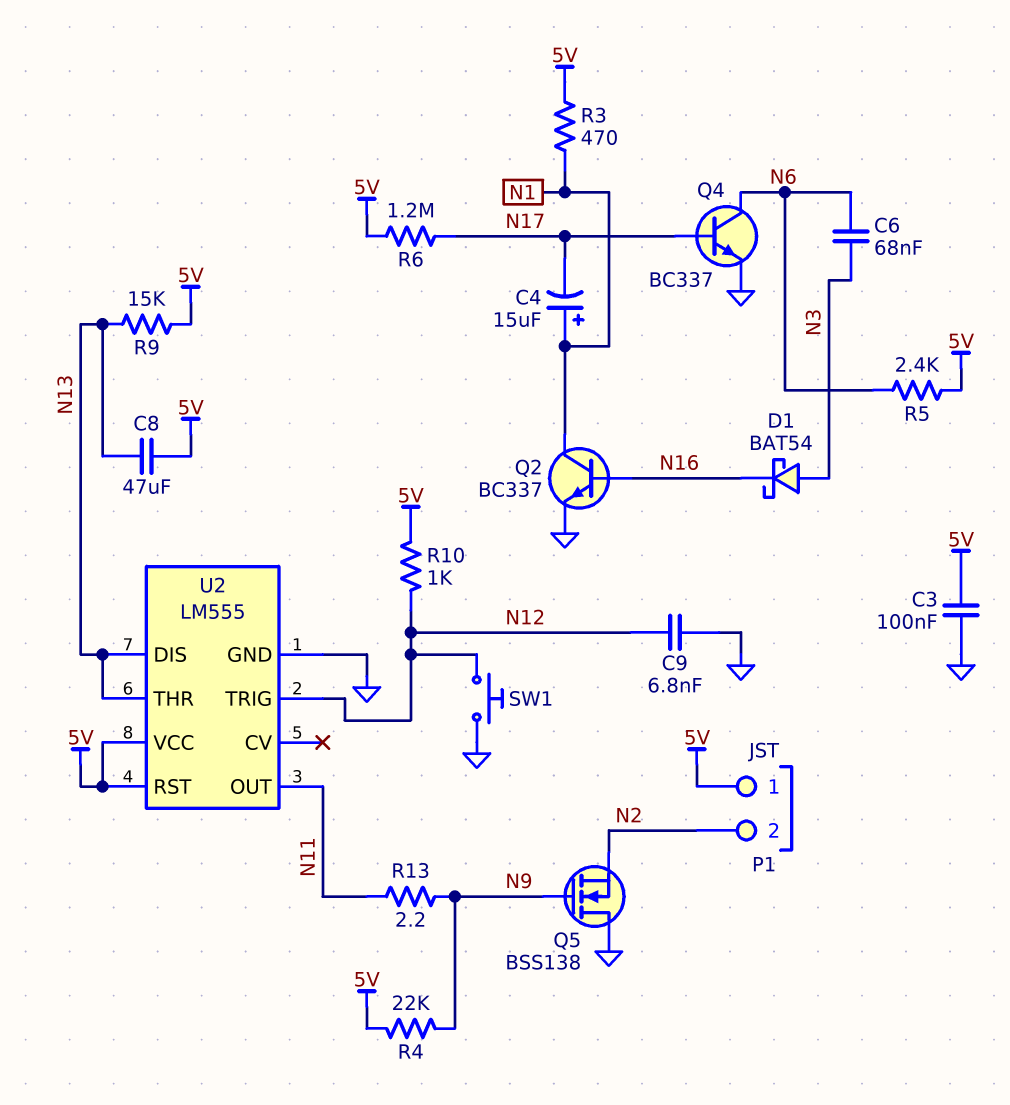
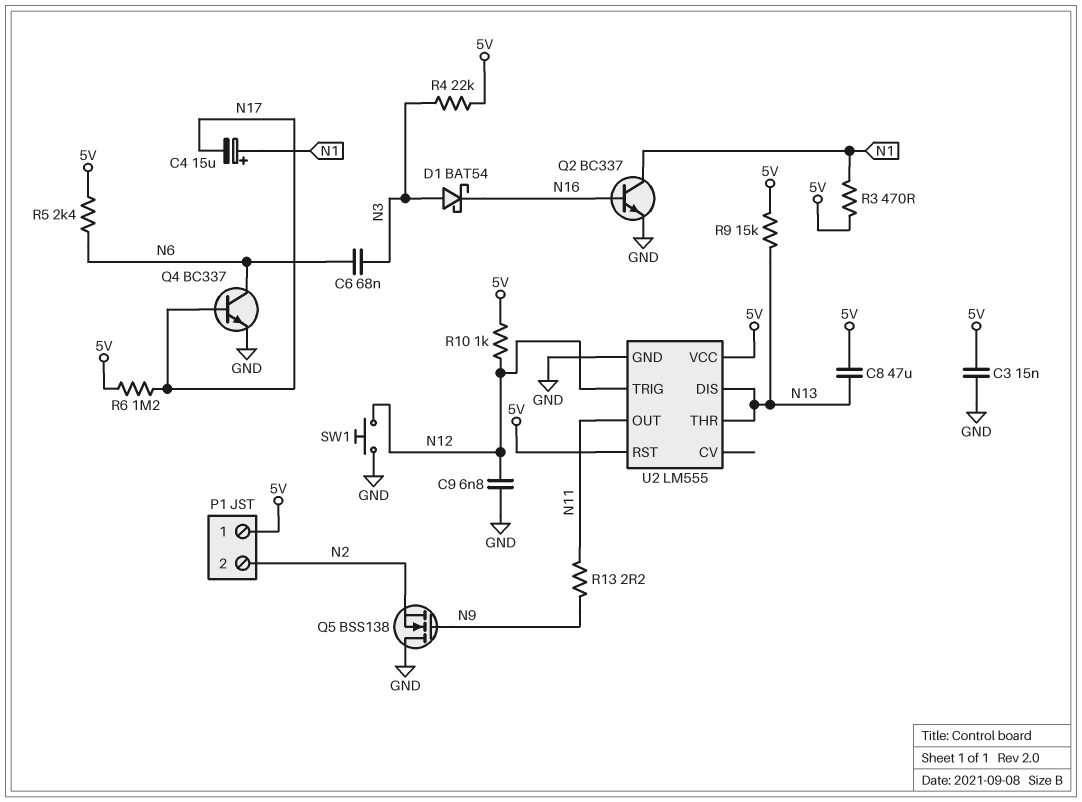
C3: 100nF (5V, GND) -> 15nF (5V, GND)
R4: 22k (5V, N9) -> 22k (5V, N3)

